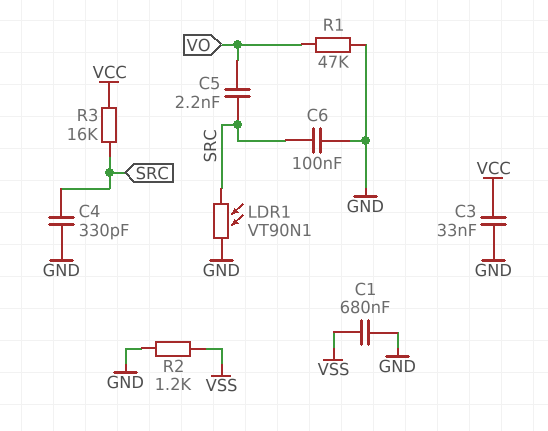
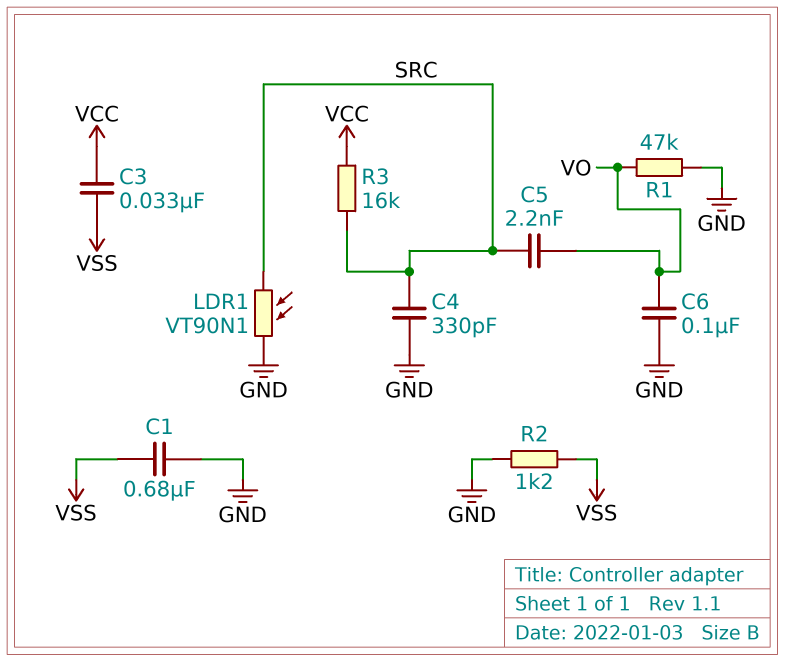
C3: 33nF (GND, VCC) -> 33nF (VCC, VSS)
C6: 100nF (GND, SRC) -> 100nF (GND, VO)

